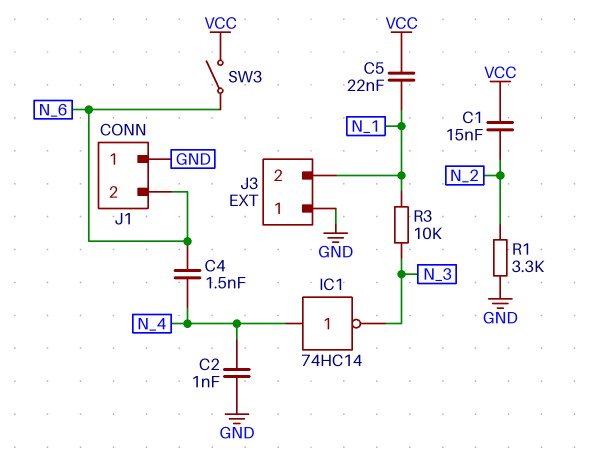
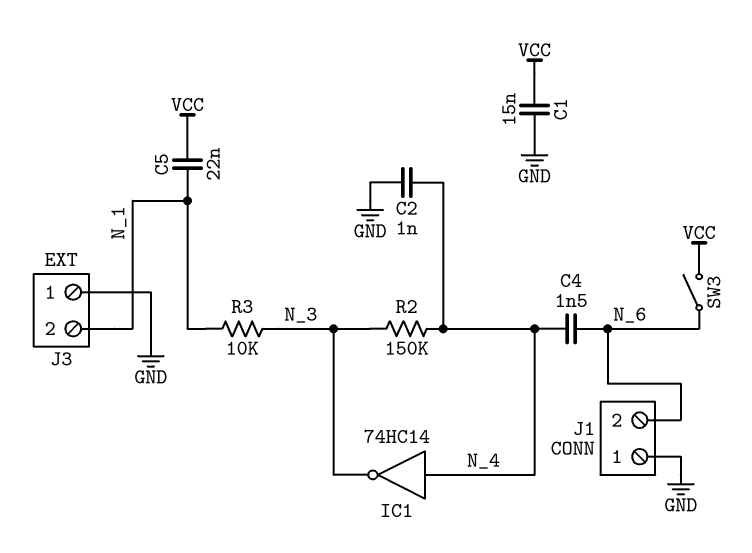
C1: 15nF (N_2, VCC) -> 15nF (GND, VCC)
R1: 3.3k (GND, N_2) -> none
R2: none -> 150k (N_3, N_4)

